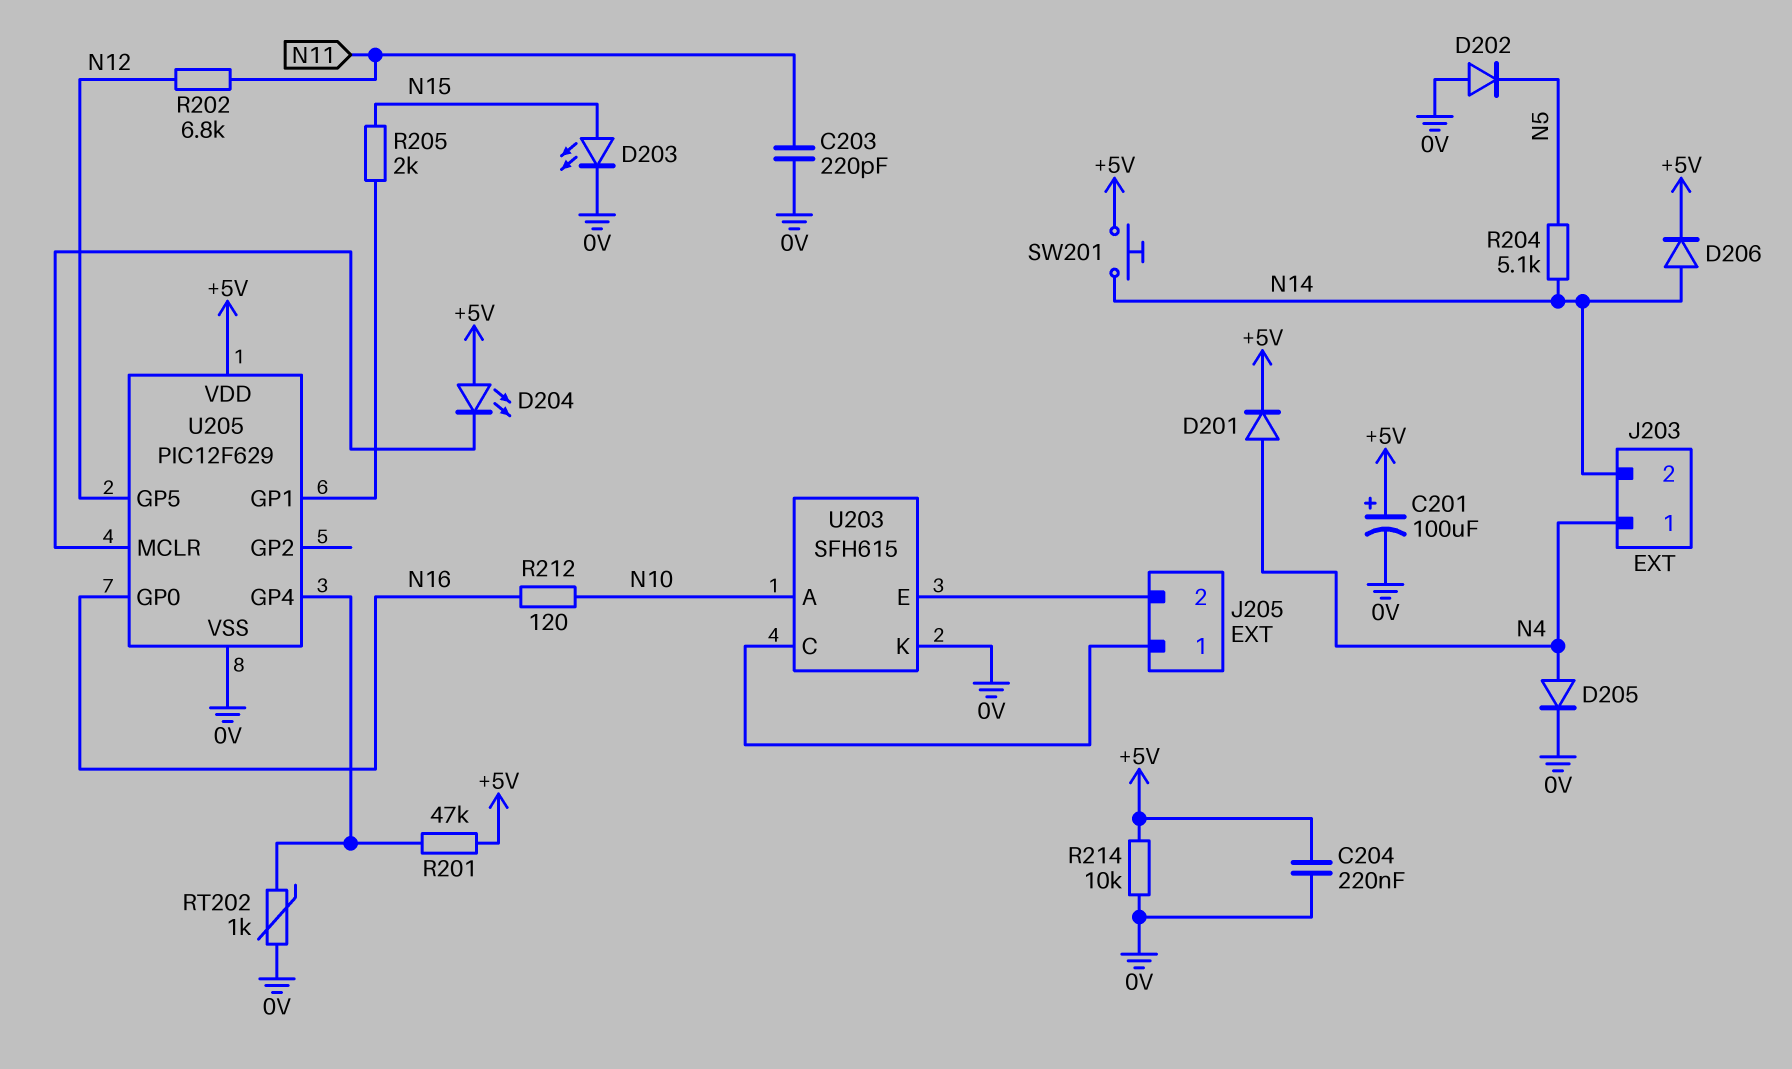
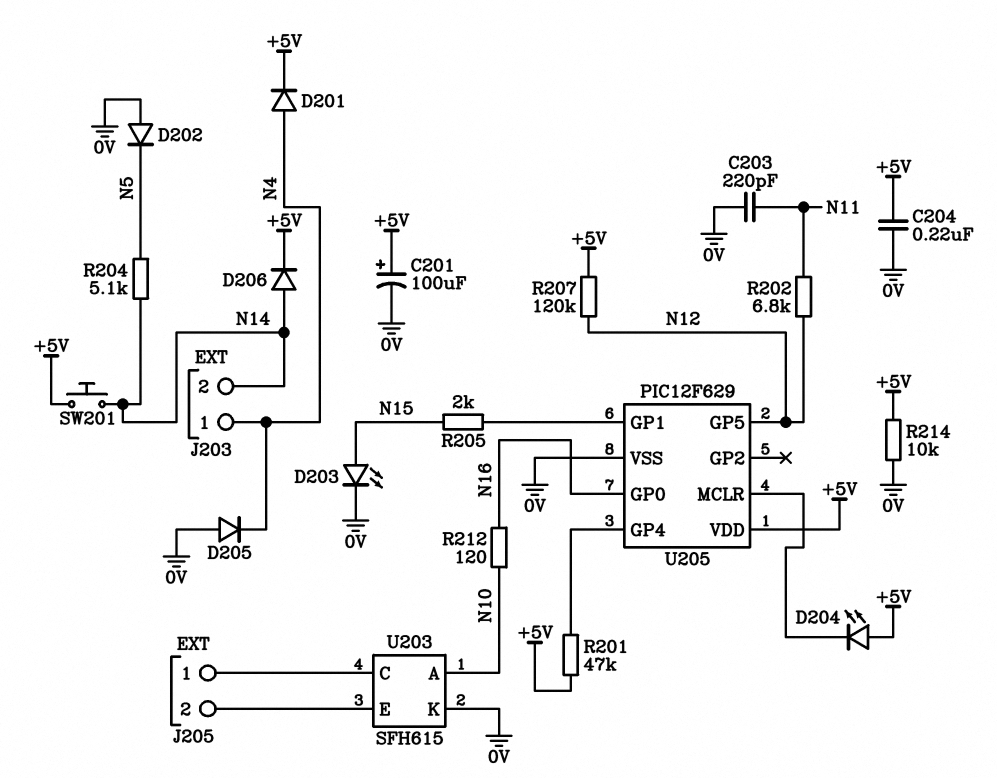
D205: diode (A N4, K 0V) -> diode (A 0V, K N4)
R207: none -> 120k (+5V, N12)
RT202: 1k (0V, U205/GP4) -> none

